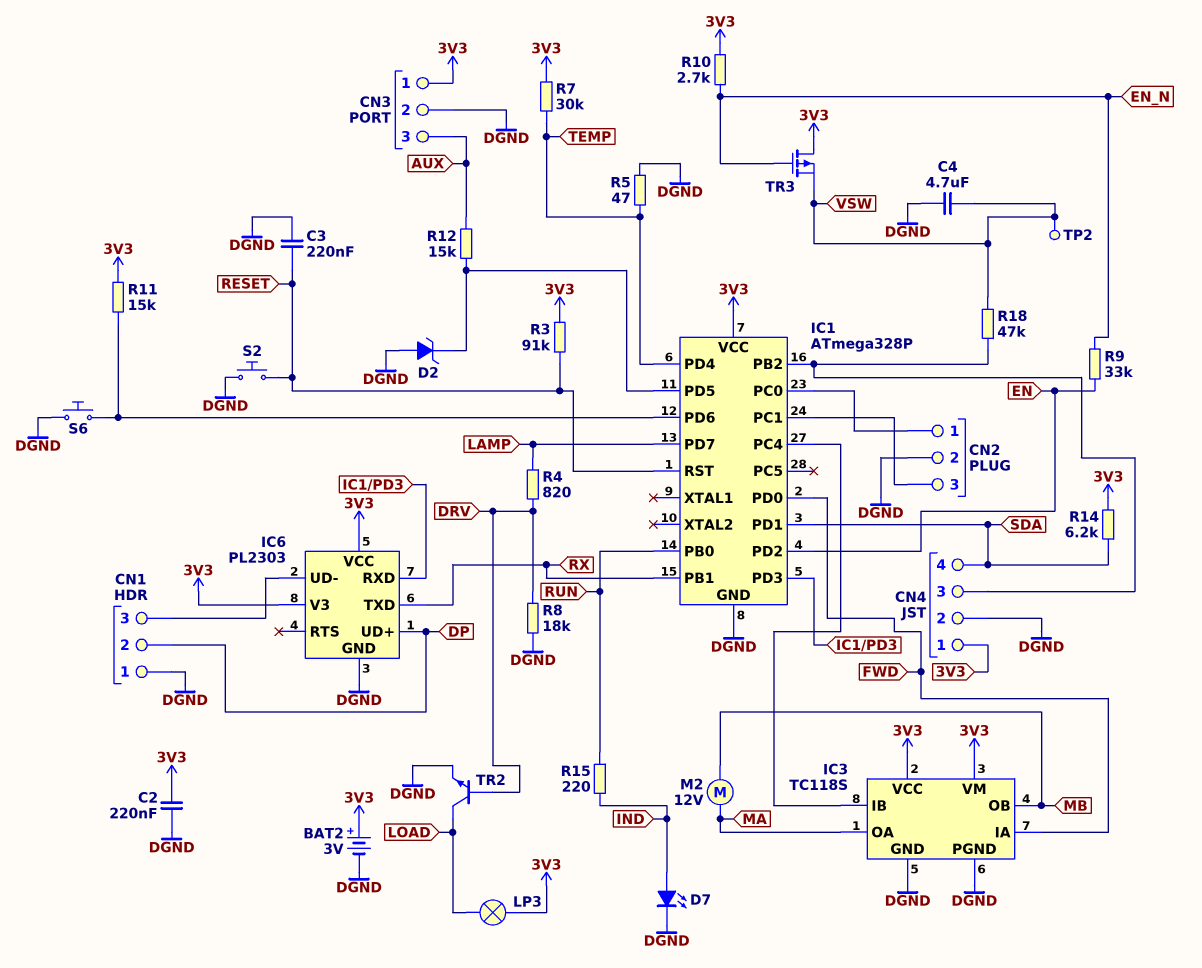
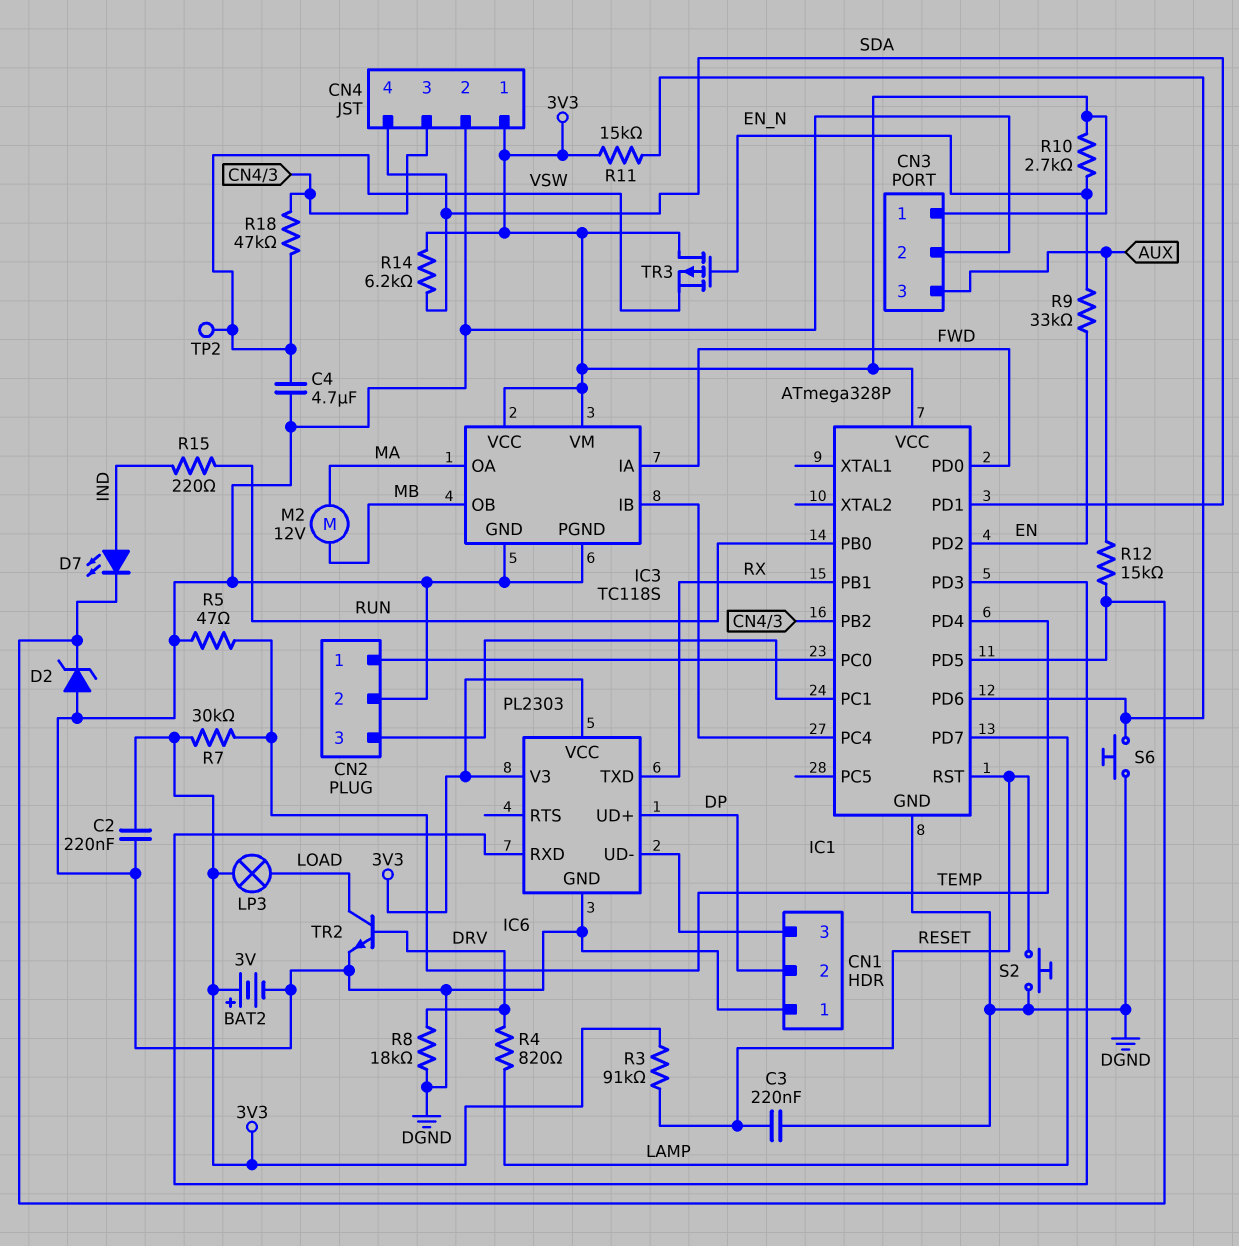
D7: LED (A IND, K DGND) -> LED (A IND, K IC1/PD5)

